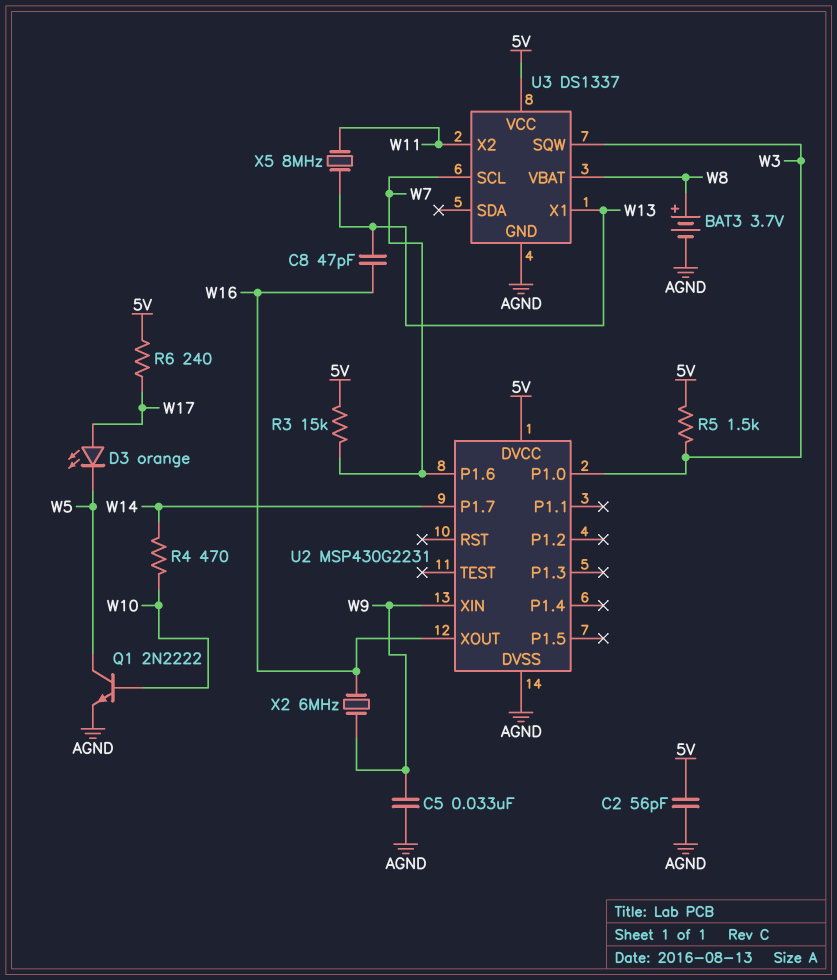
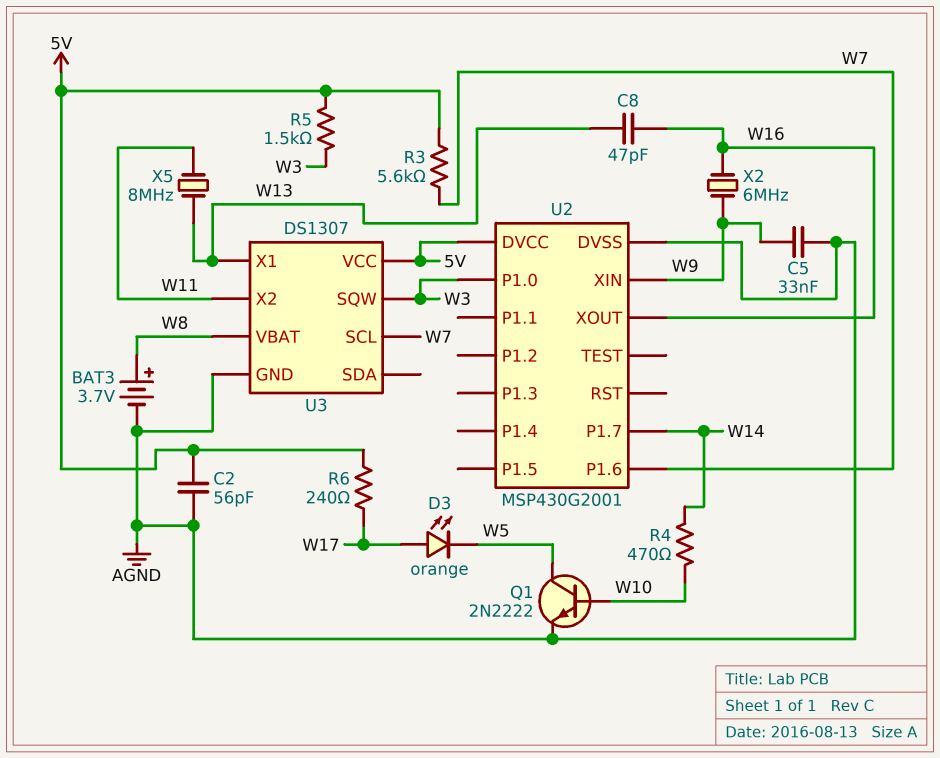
R3: 15k (5V, W7) -> 5.6k (5V, W7)
U2: MSP430G2231 -> MSP430G2001
U3: DS1337 -> DS1307

